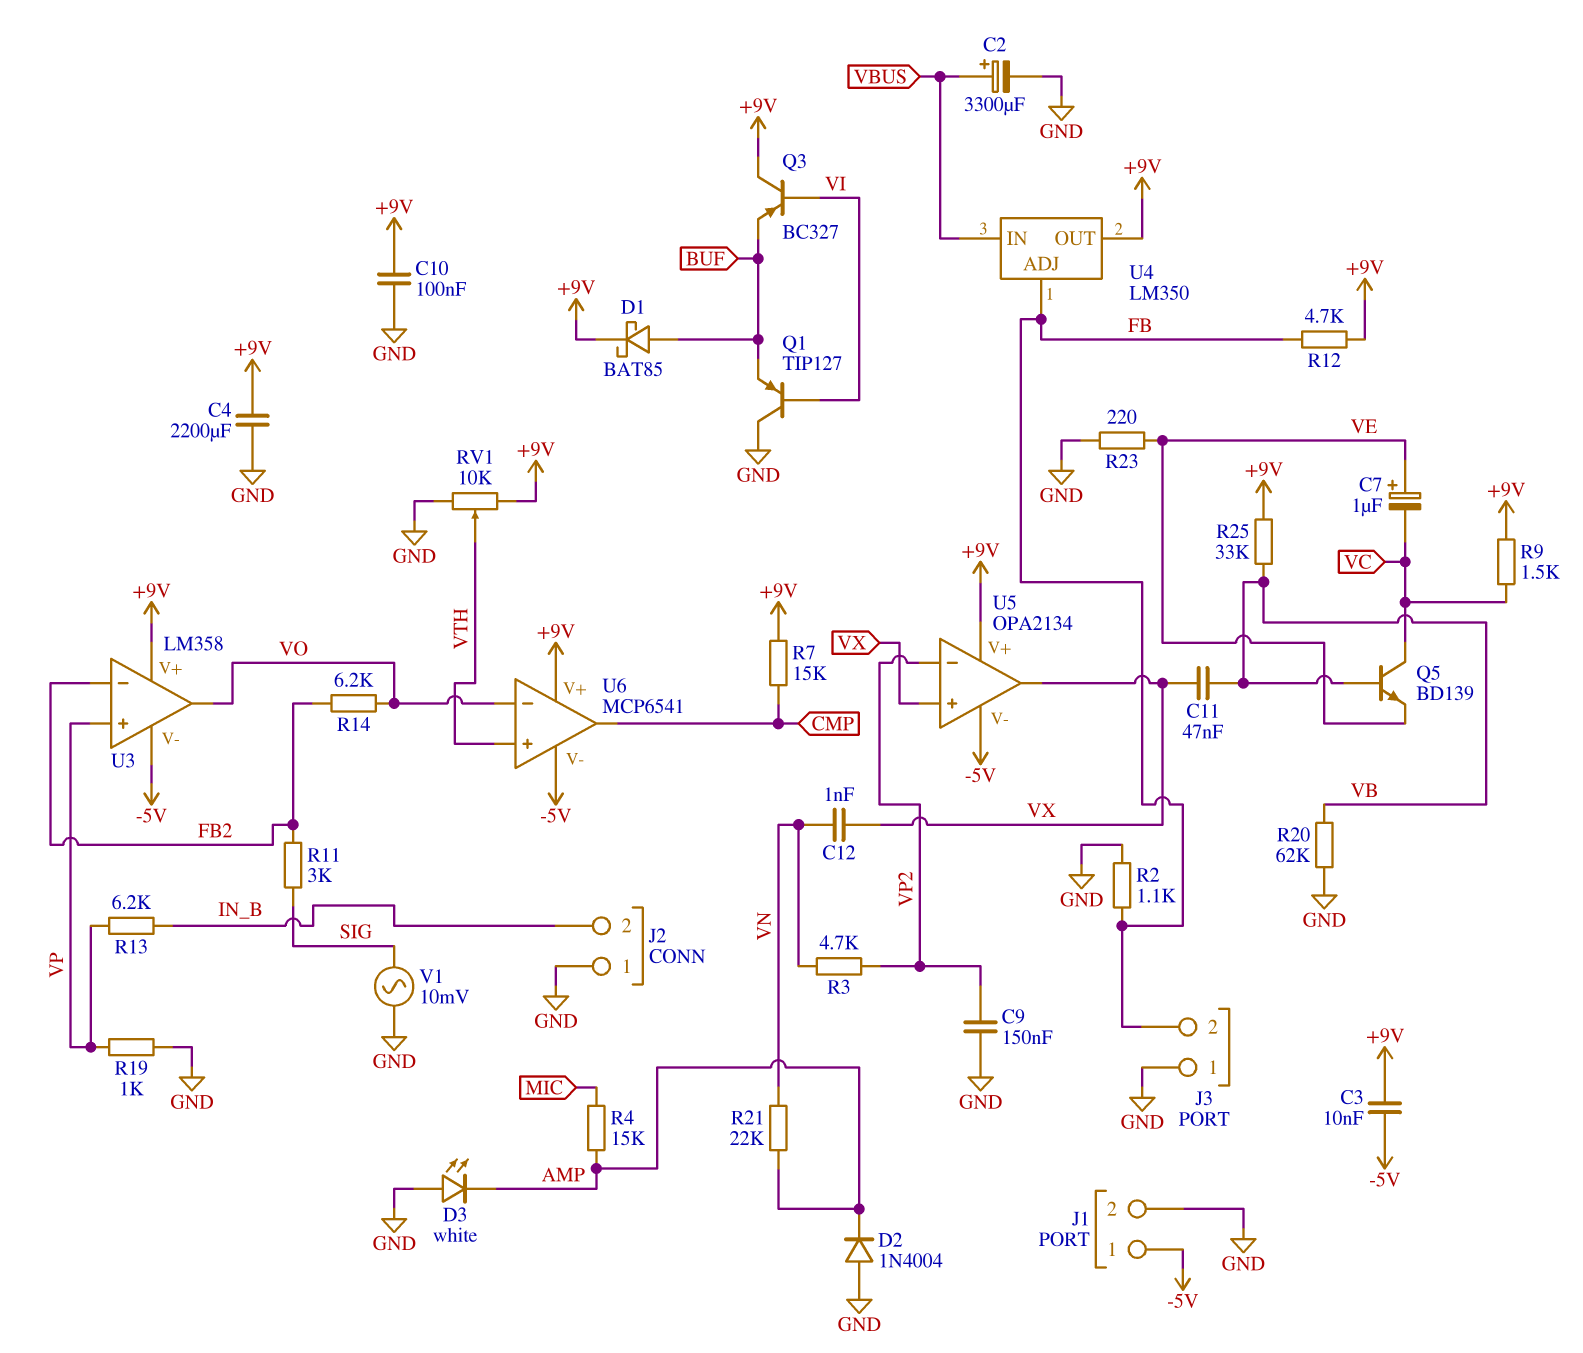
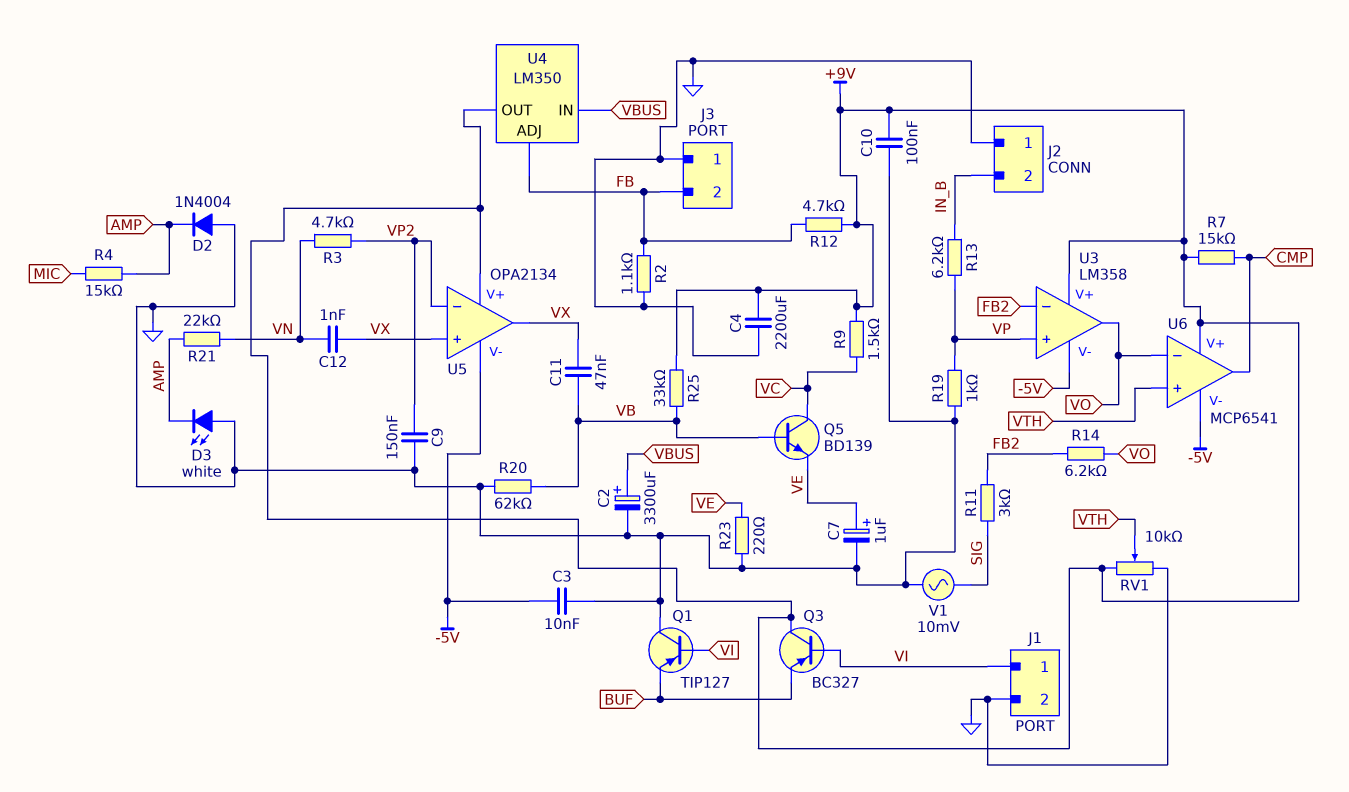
C3: 10nF (+9V, -5V) -> 10nF (-5V, GND)
C7: 1uF (plus VE, minus VC) -> 1uF (plus VE, minus GND)
D1: schottky BAT85 (A BUF, K +9V) -> none
J1 pin 1: -5V -> VI

